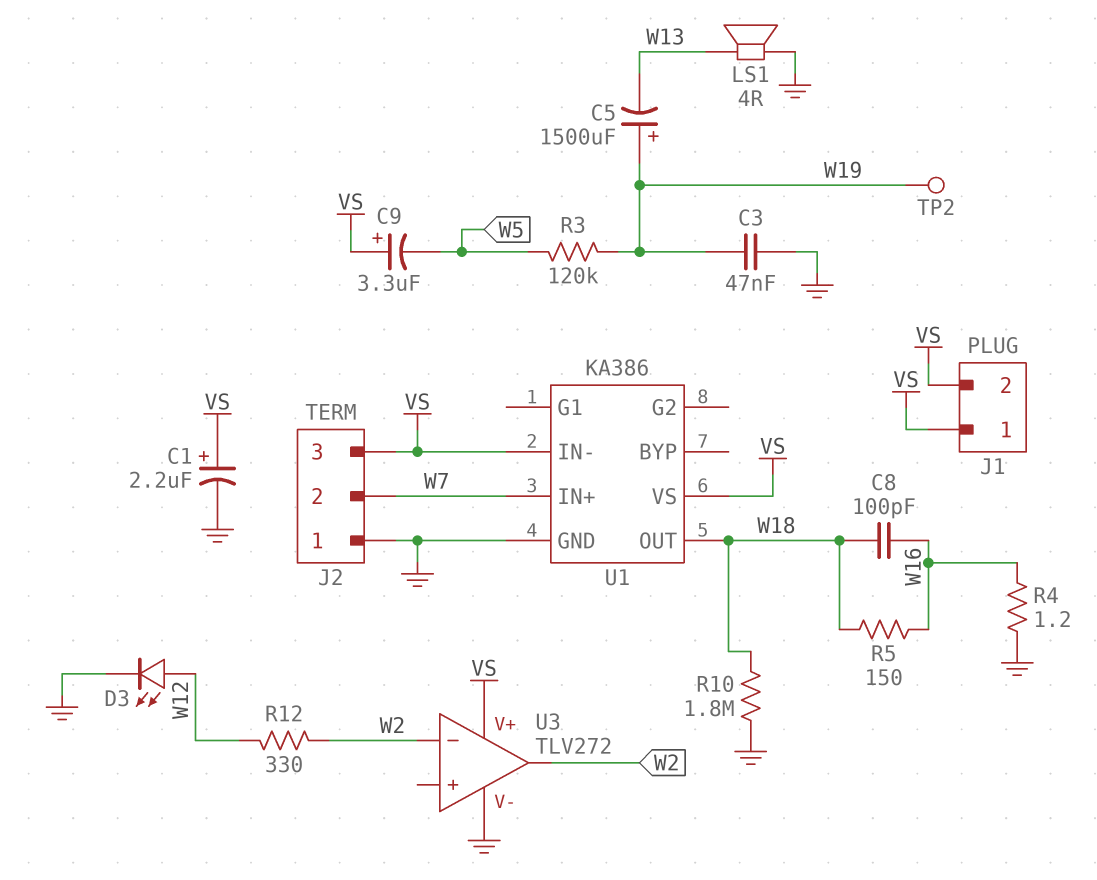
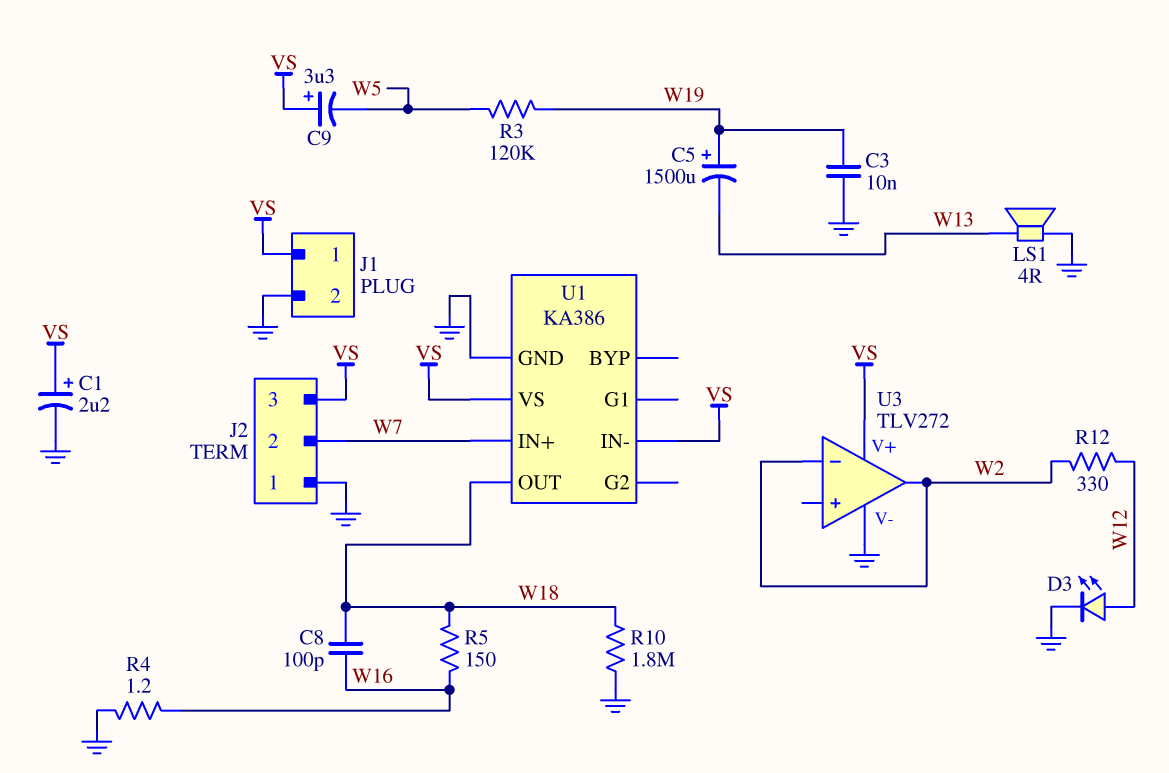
C3: 47nF (GND, W19) -> 10nF (GND, W19)
J1 pin 2: VS -> GND
TP2: test point (W19) -> none

